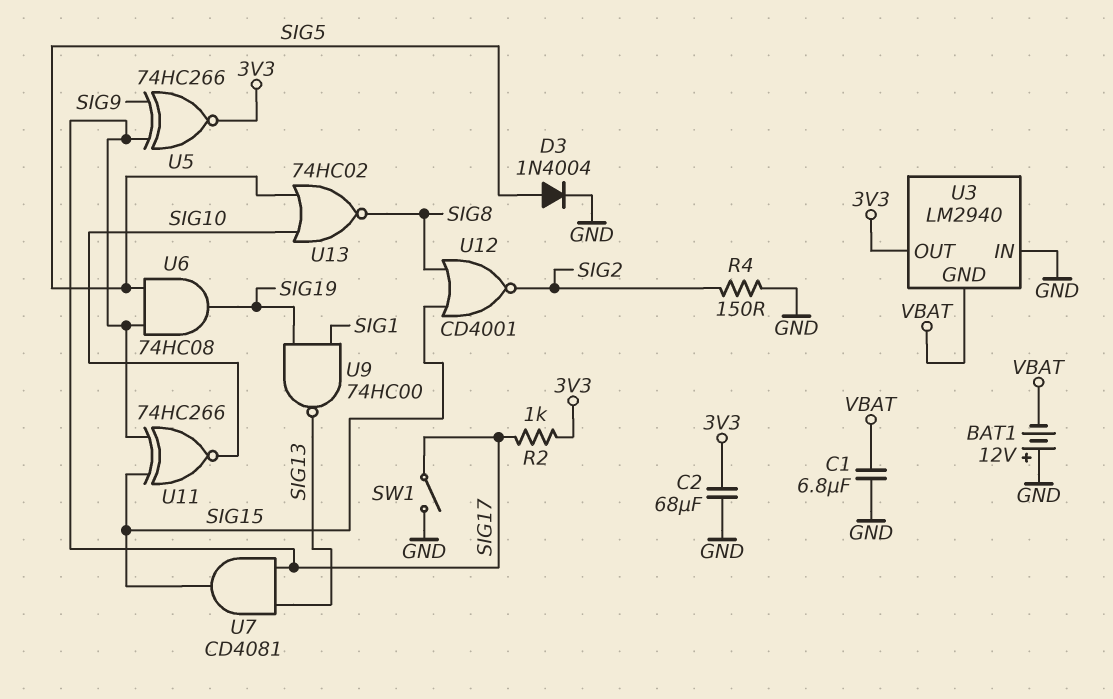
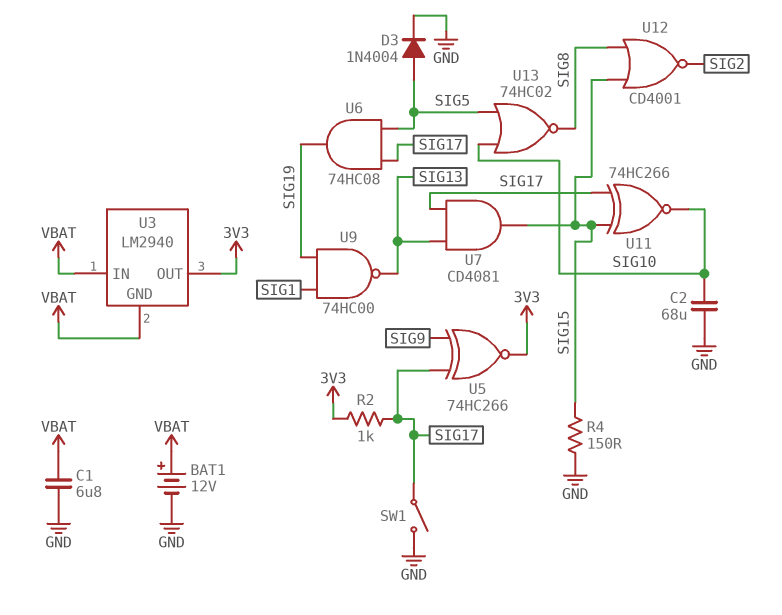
BAT1: 12V (plus GND, minus VBAT) -> 12V (plus VBAT, minus GND)
C2: 68uF (3V3, GND) -> 68uF (GND, SIG10)
R4: 150 (GND, SIG2) -> 150 (GND, SIG15)
U3 pin IN: GND -> VBAT

